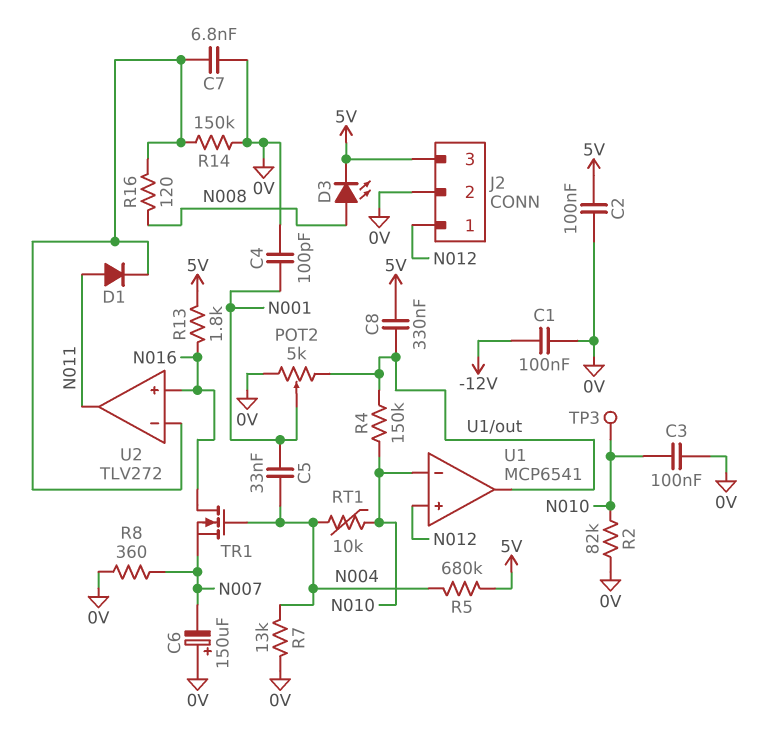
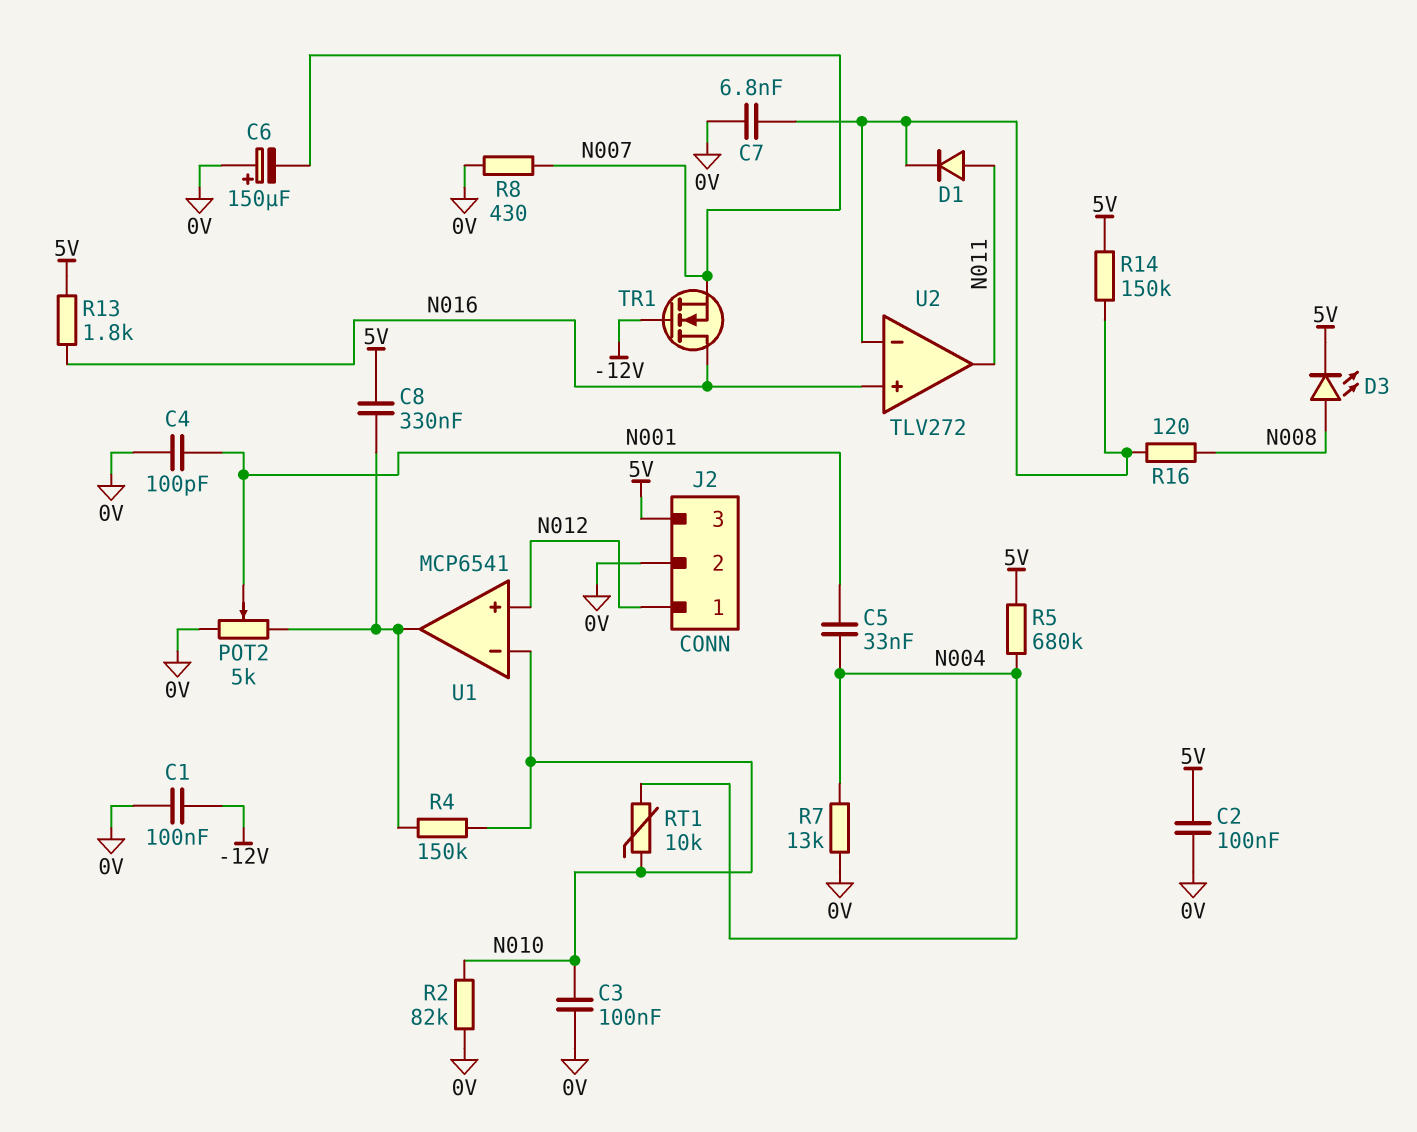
R8: 360 (0V, N007) -> 430 (0V, N007)
R14: 150k (0V, U2/in-) -> 150k (5V, U2/in-)
TP3: test point (N010) -> none
TR1: NMOS (G N004, D N016, S N007) -> NMOS (G -12V, D N016, S N007)

